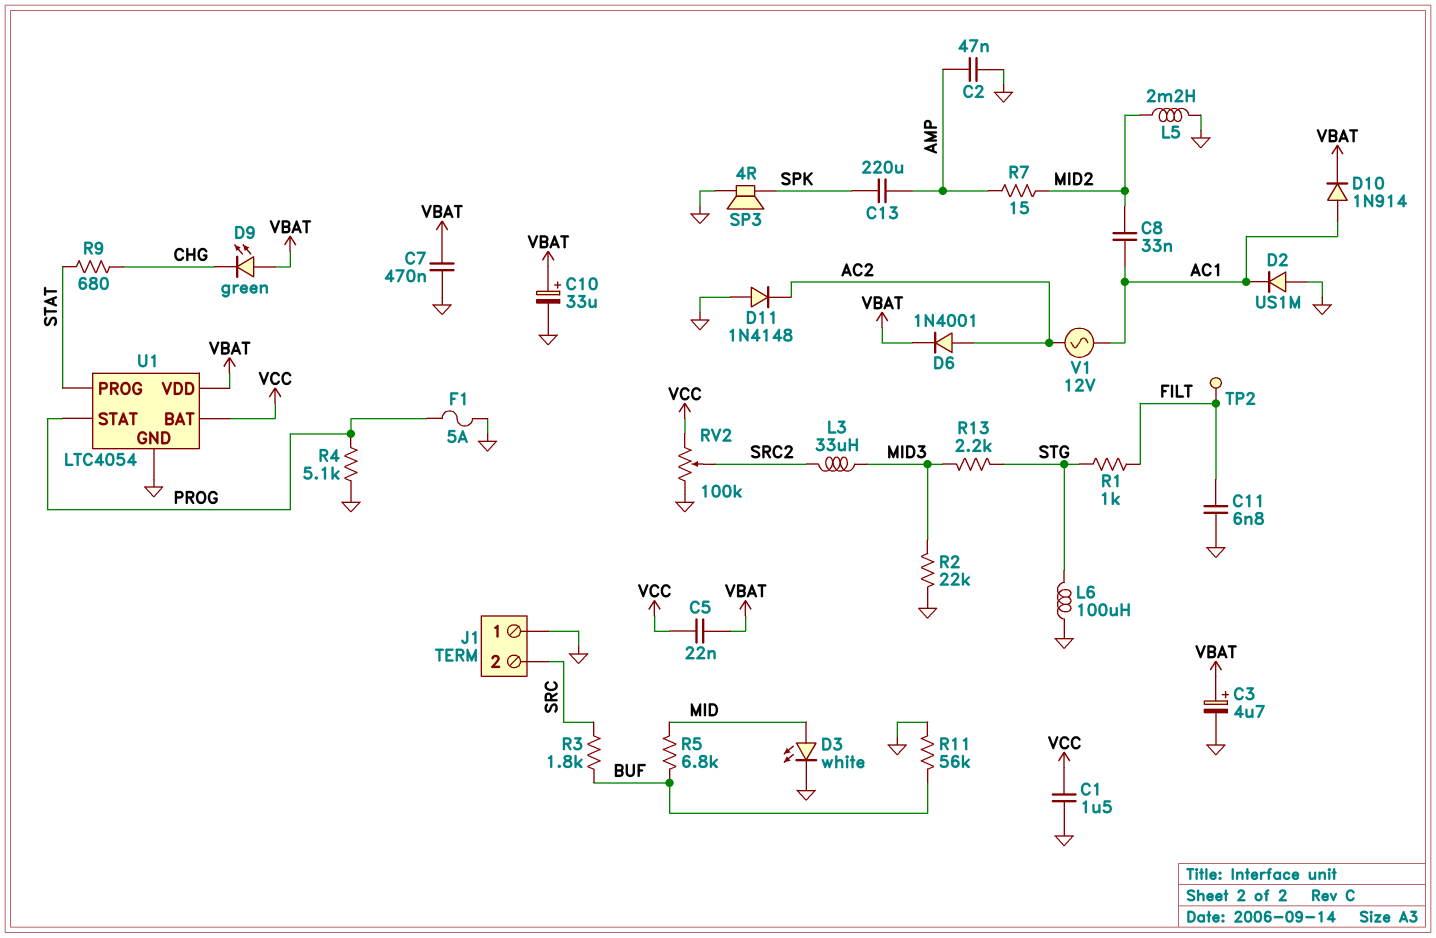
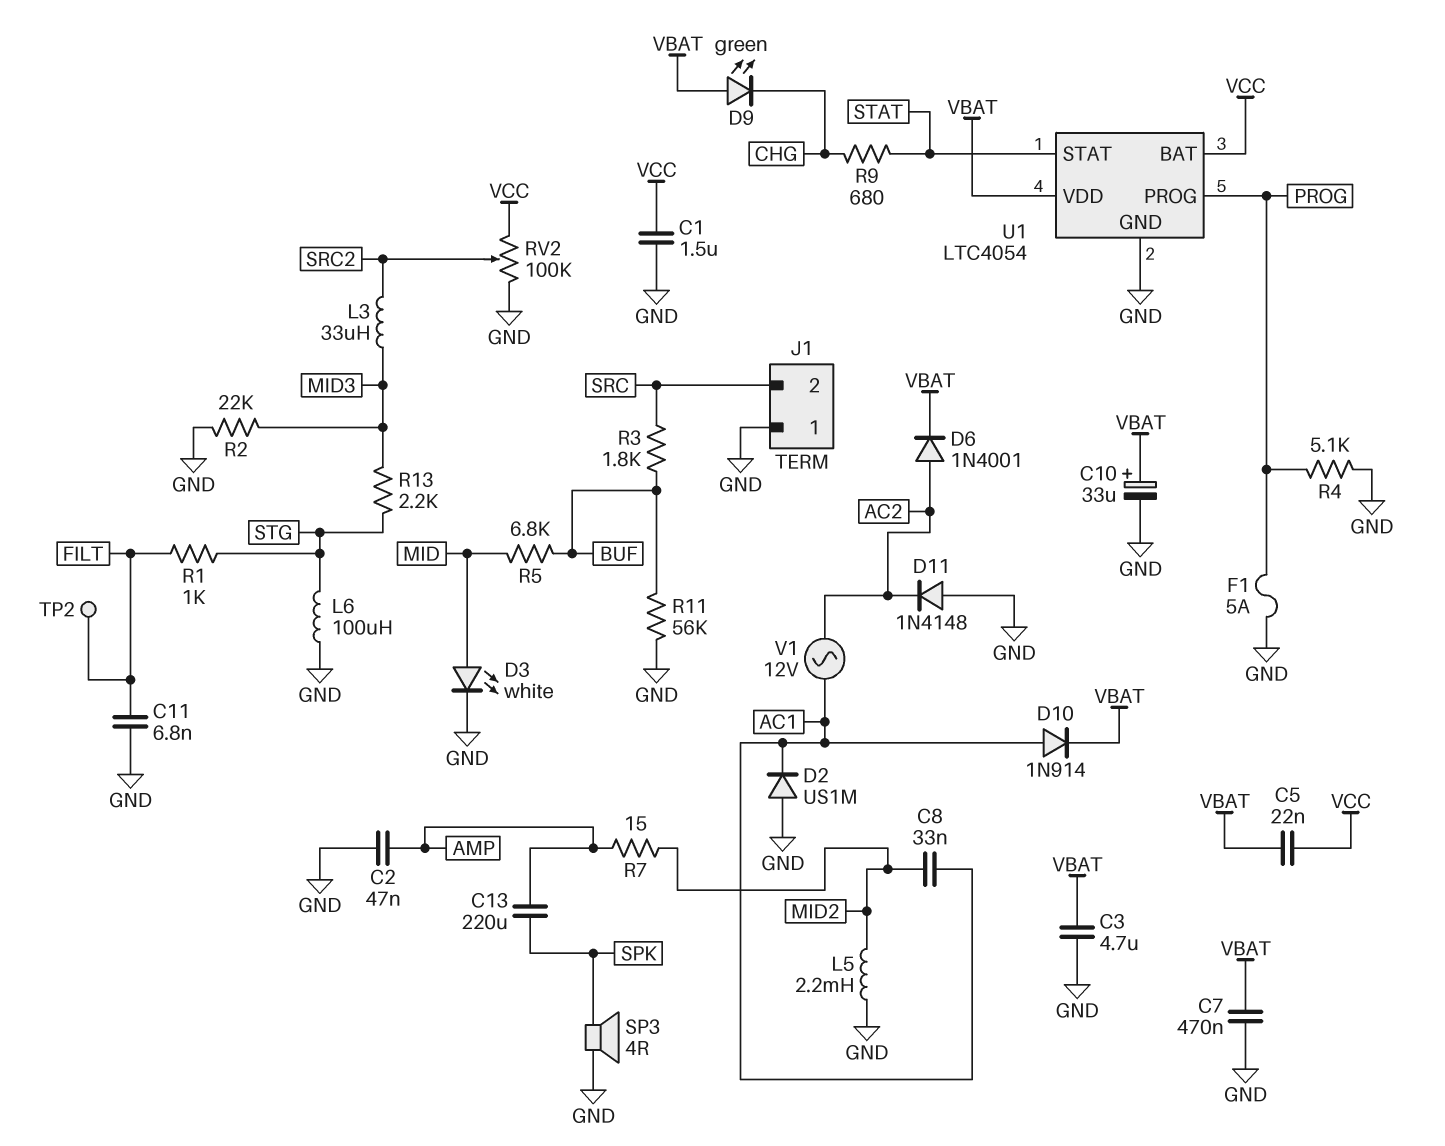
C3: 4.7uF (plus VBAT, minus GND) -> 4.7uF (GND, VBAT)
U1 pin PROG: STAT -> PROG
U1 pin STAT: PROG -> STAT

